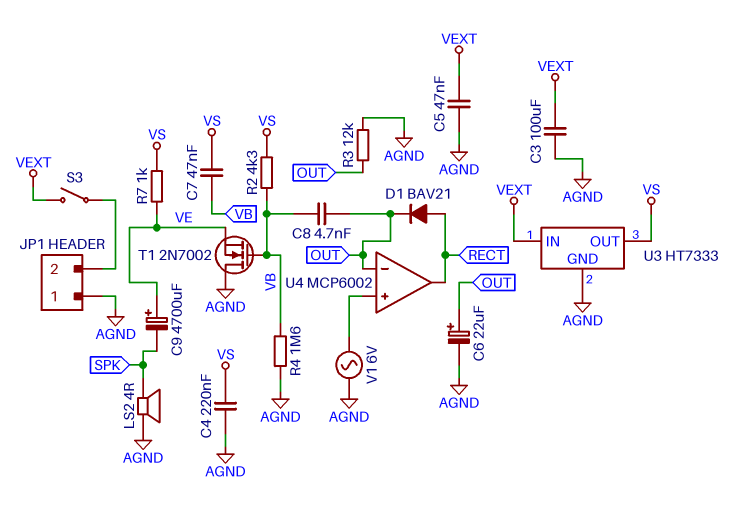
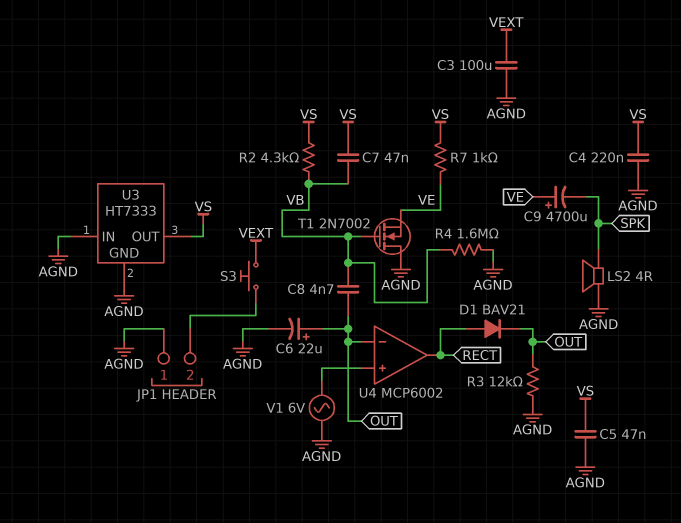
C5: 47nF (AGND, VEXT) -> 47nF (AGND, VS)
S3: switch (JP1/2, VEXT) -> button (JP1/2, VEXT)
U3 pin IN: VEXT -> AGND

